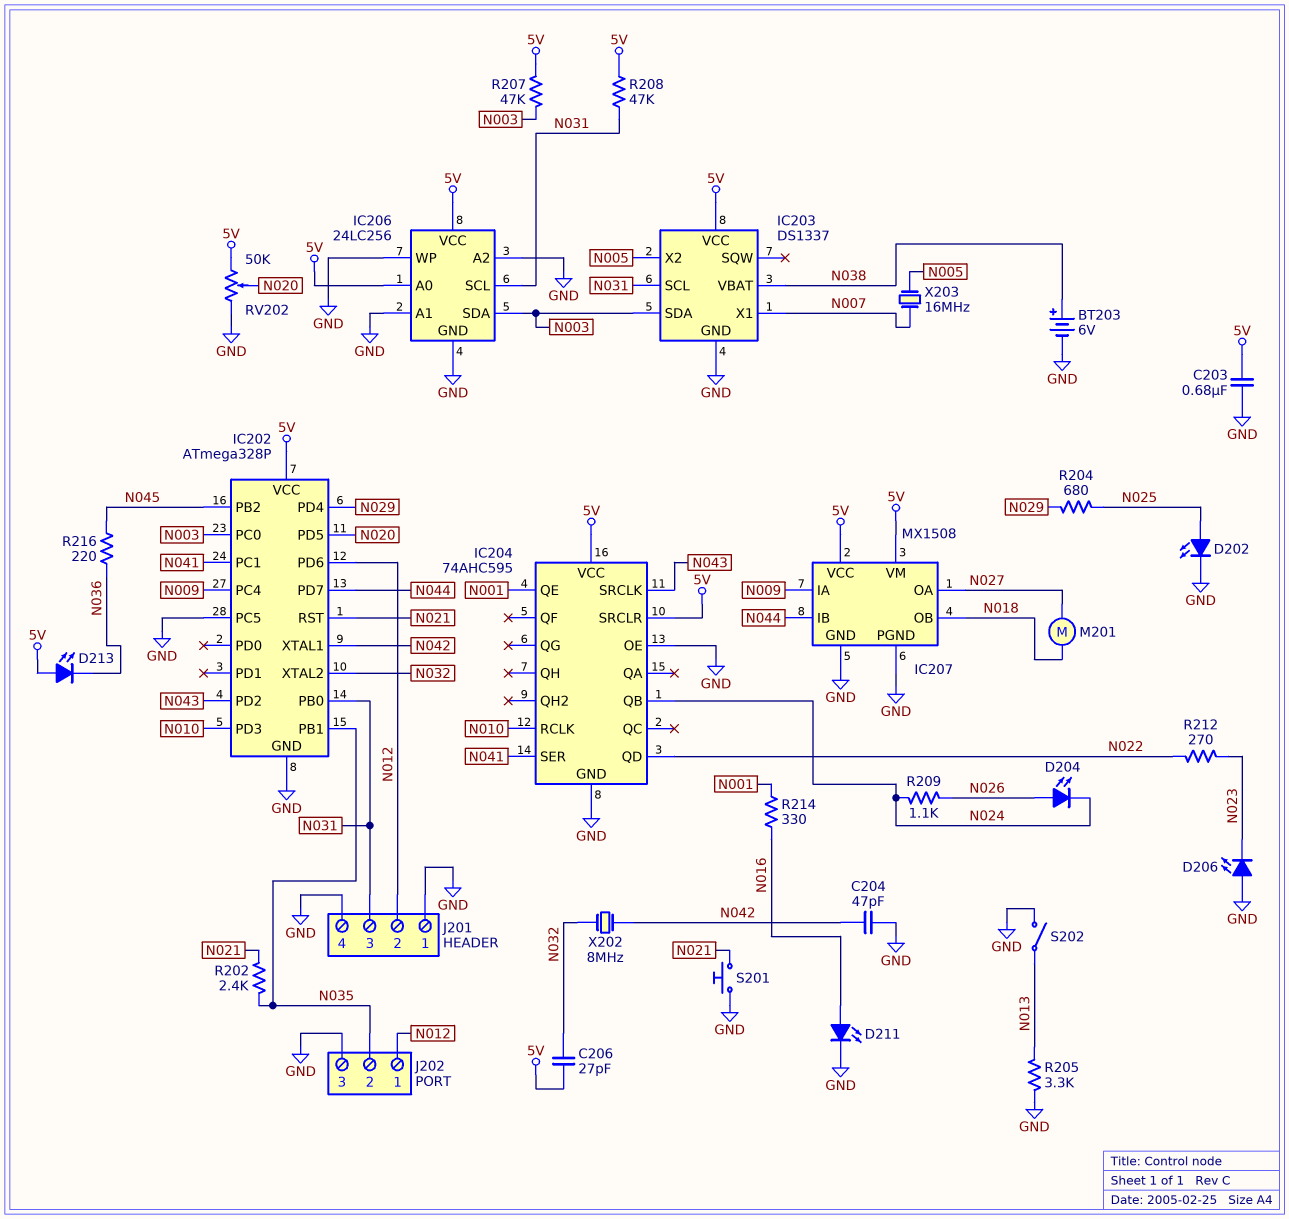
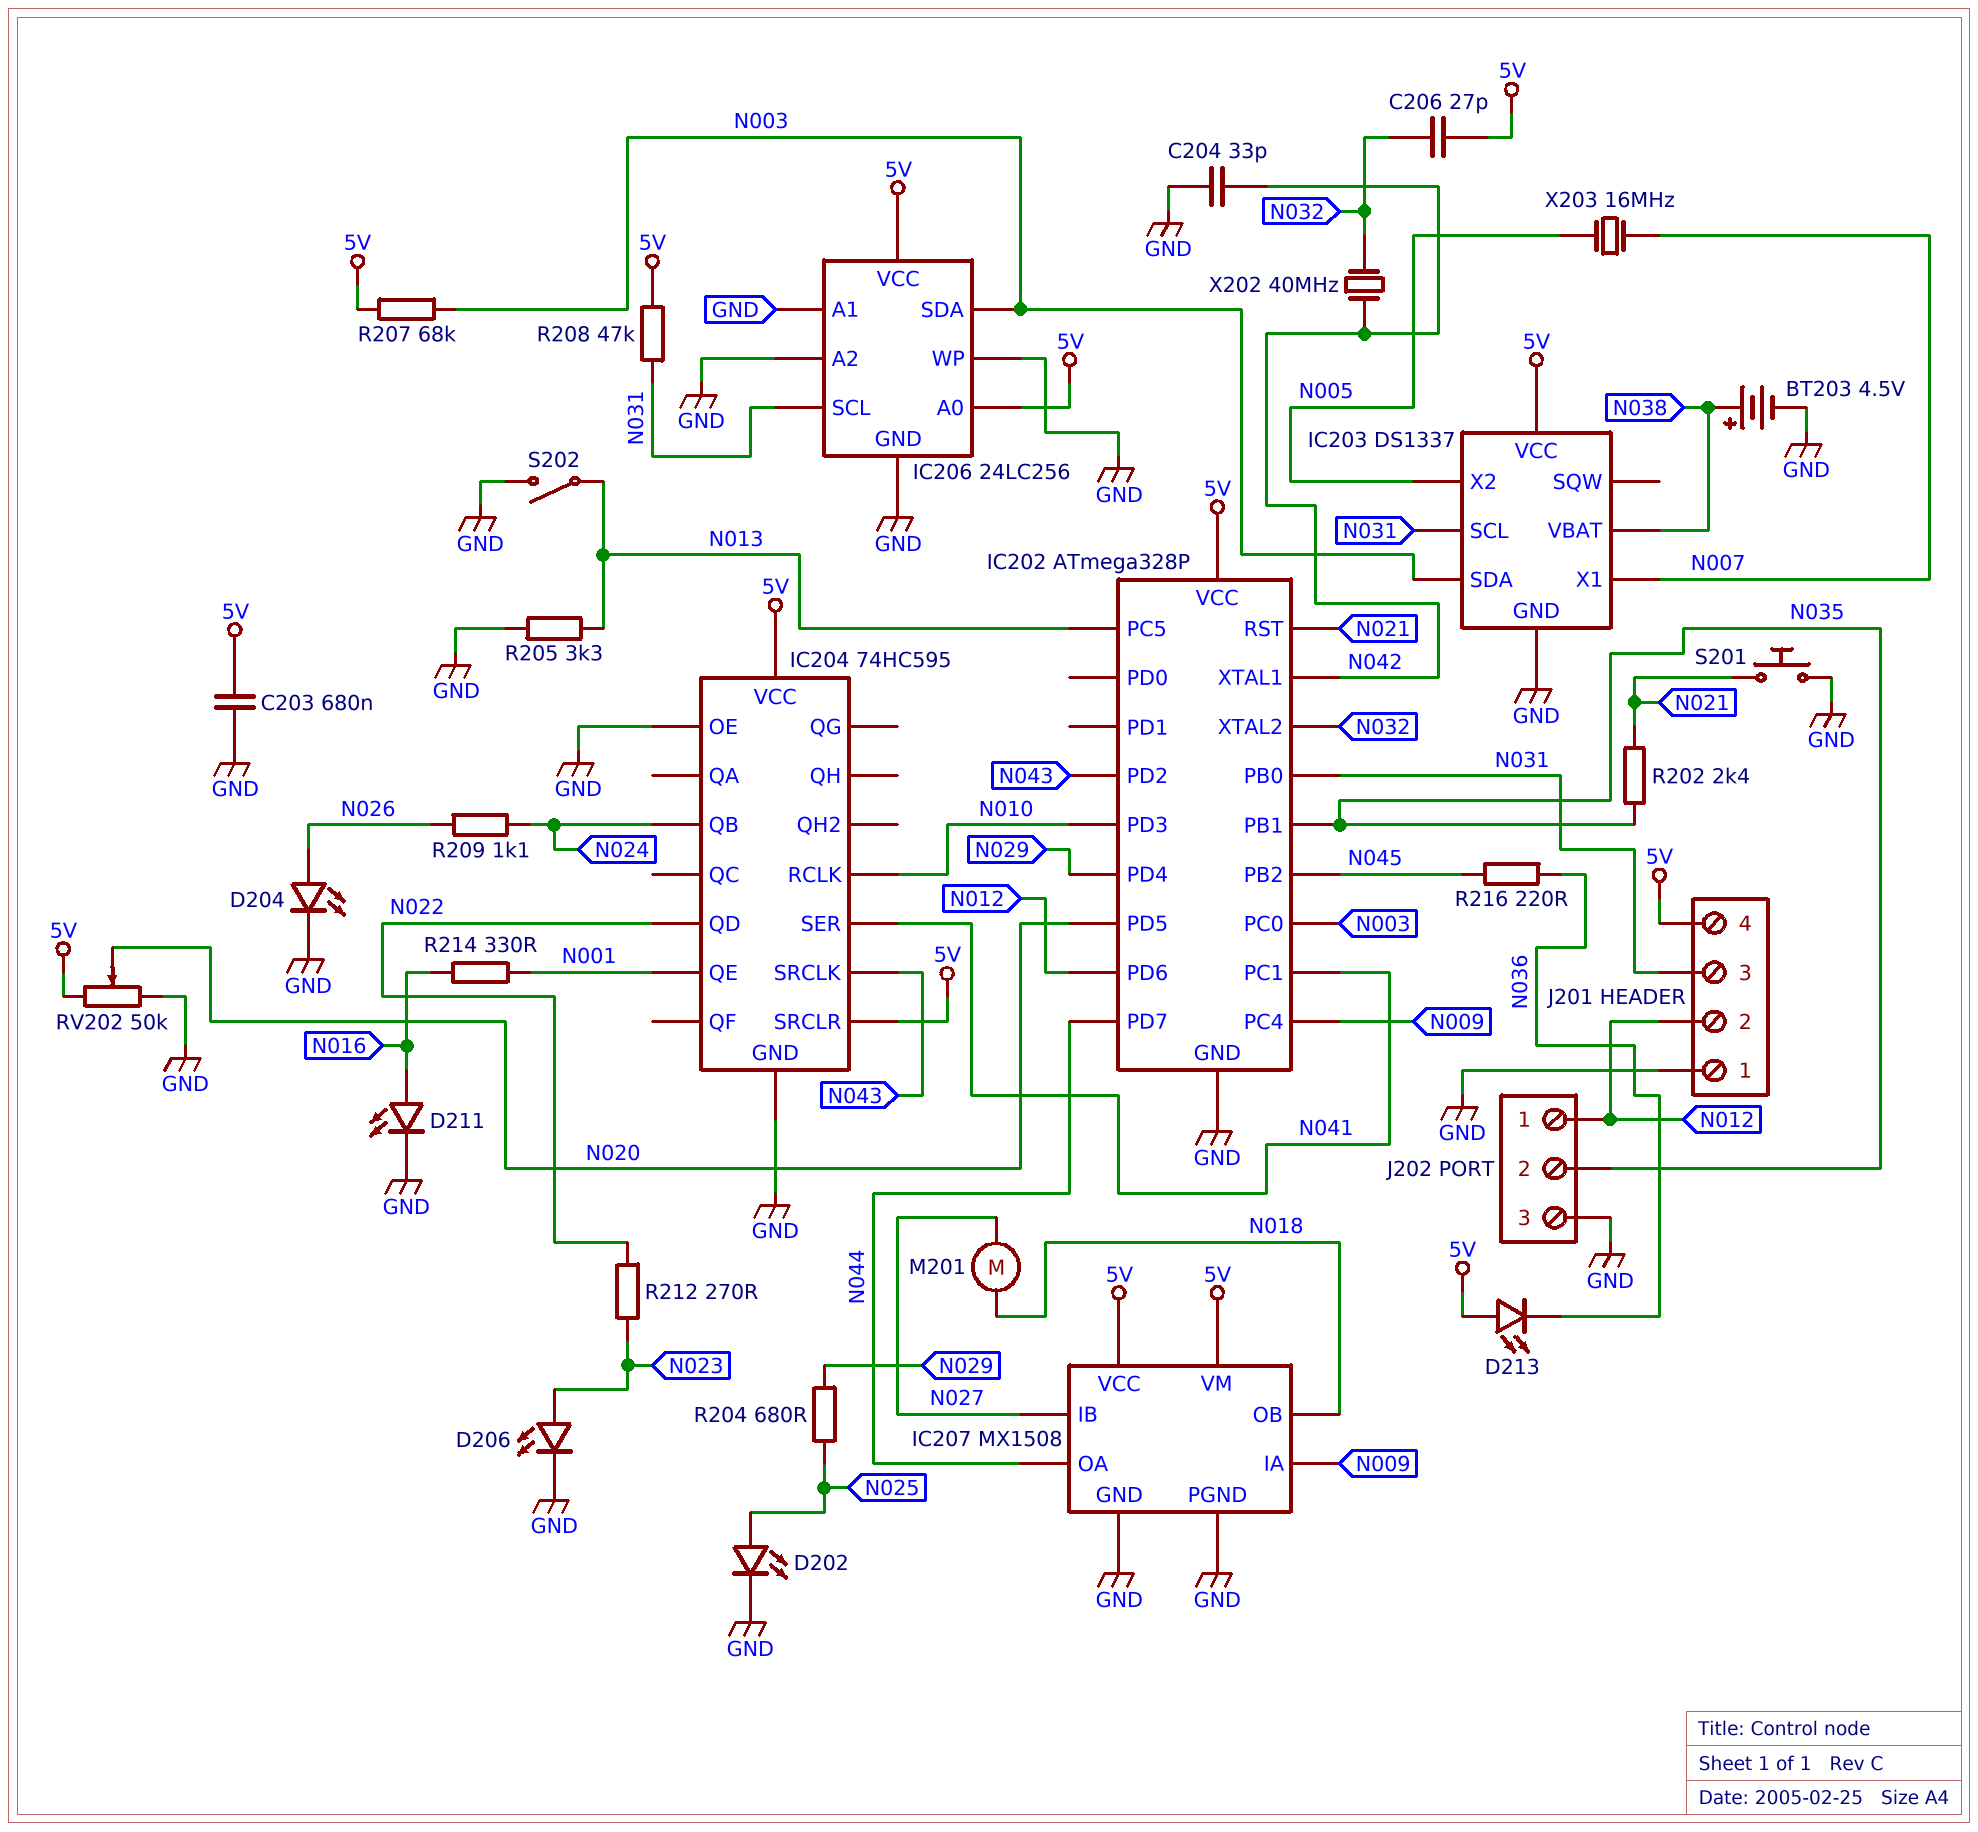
BT203: 6V (plus N038, minus GND) -> 4.5V (plus N038, minus GND)
C204: 47pF (GND, N042) -> 33pF (GND, N042)
D204: LED (A N026, K N024) -> LED (A N026, K GND)
D206: LED (A GND, K N023) -> LED (A N023, K GND)
IC202 pin PC5: GND -> N013
IC204: 74AHC595 -> 74HC595
IC207 pin IB: N044 -> N027
IC207 pin OA: N027 -> N044
J201 pin 4: GND -> 5V
R207: 47k (5V, N003) -> 68k (5V, N003)
X202: 8MHz (N032, N042) -> 40MHz (N032, N042)

